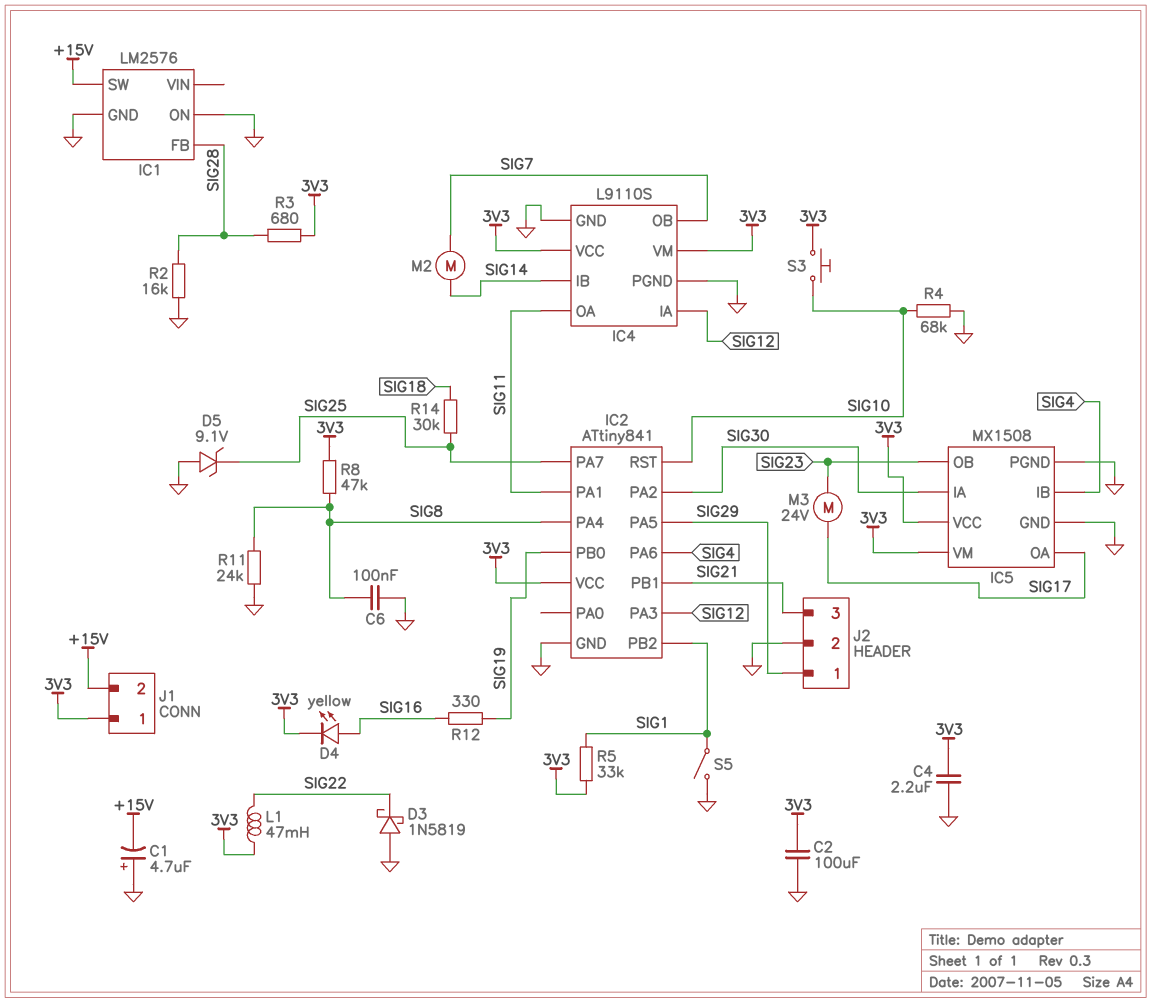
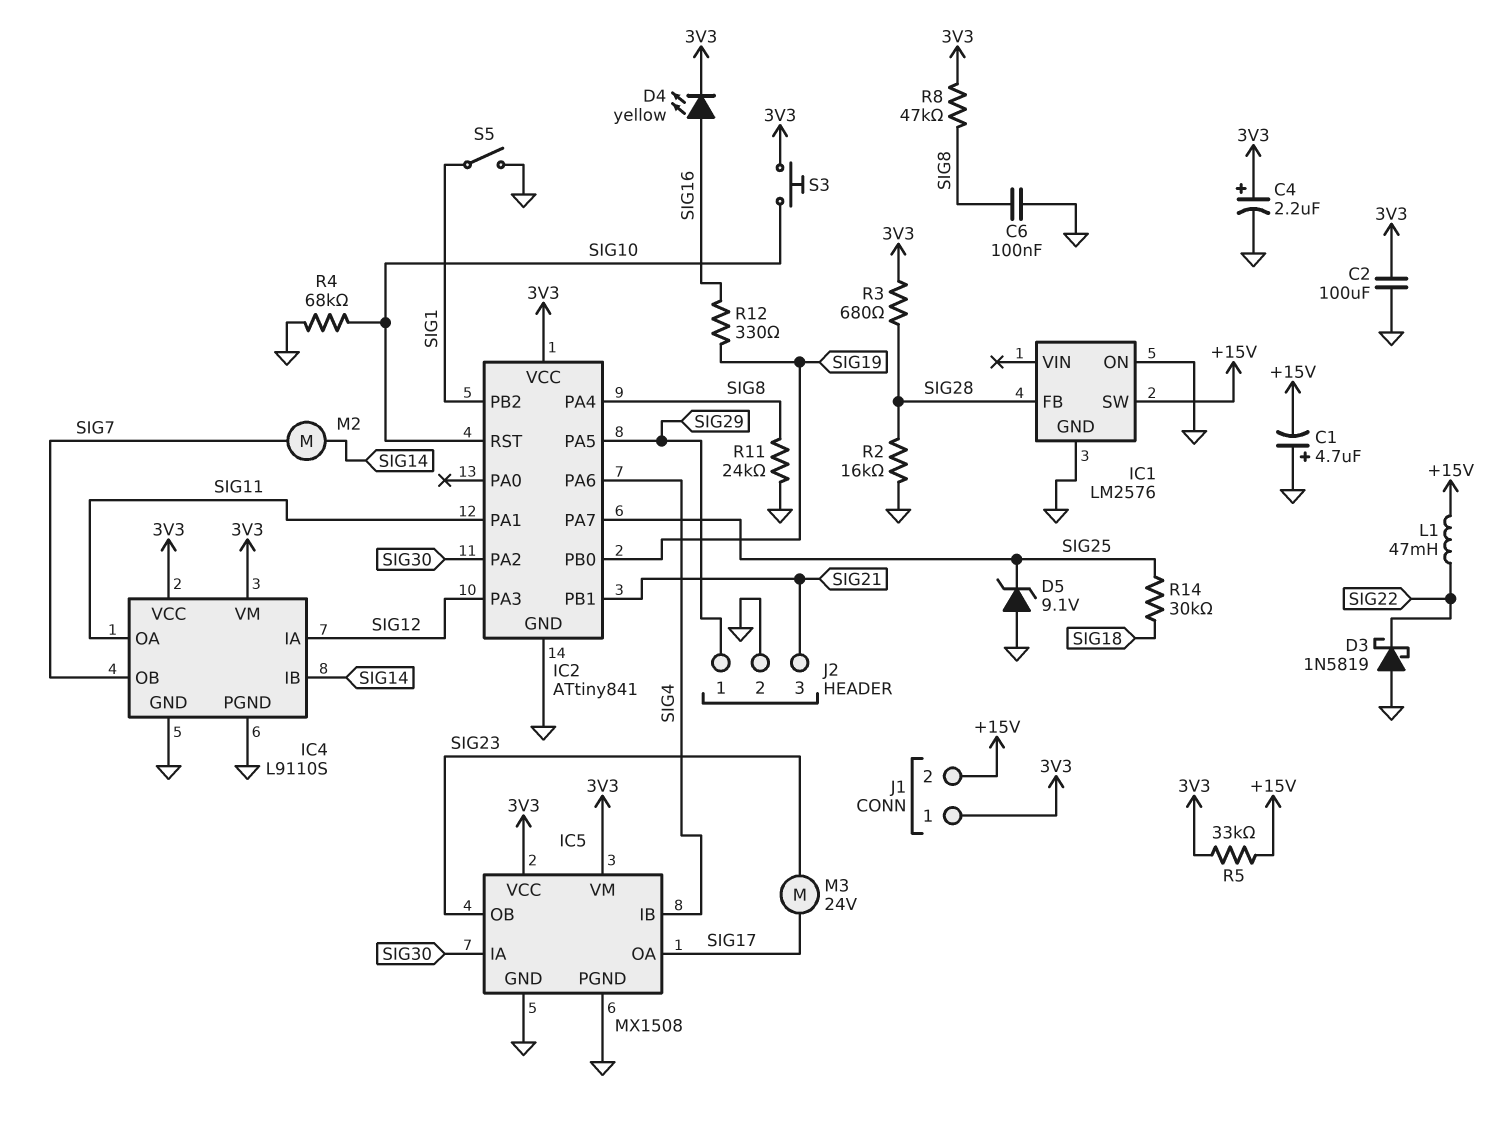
C4: 2.2uF (3V3, GND) -> 2.2uF (plus 3V3, minus GND)
L1: 47mH (3V3, SIG22) -> 47mH (+15V, SIG22)
R5: 33k (3V3, SIG1) -> 33k (+15V, 3V3)

